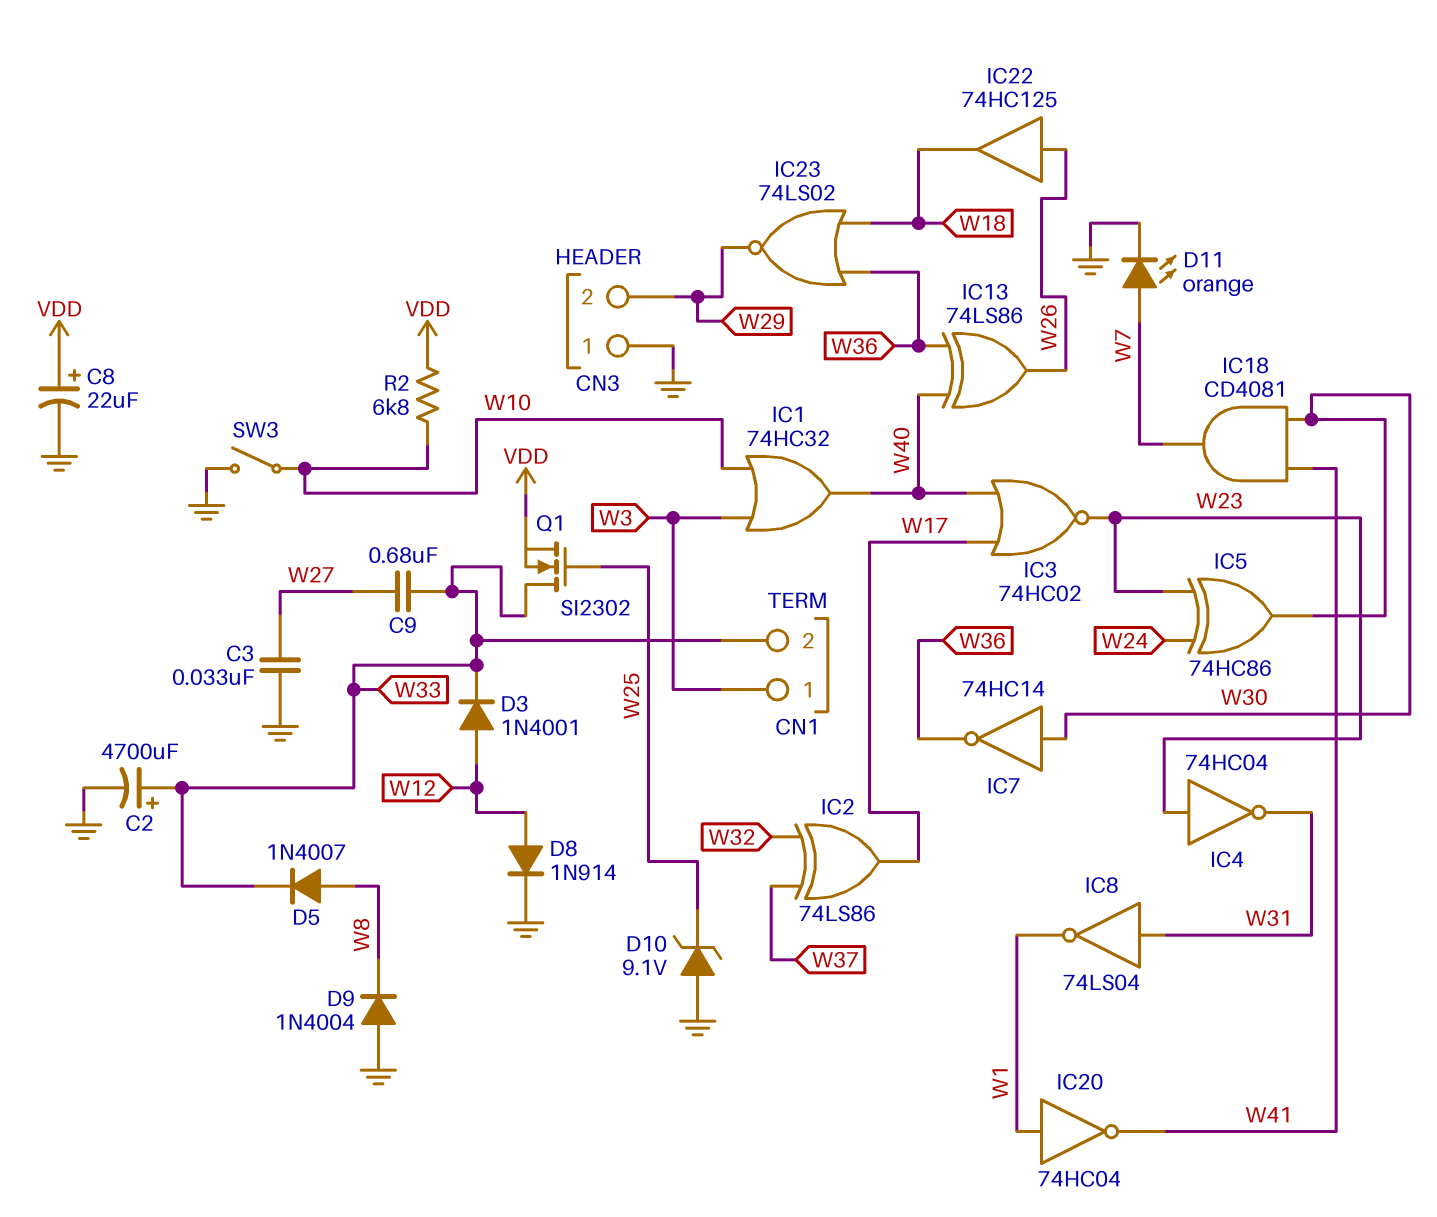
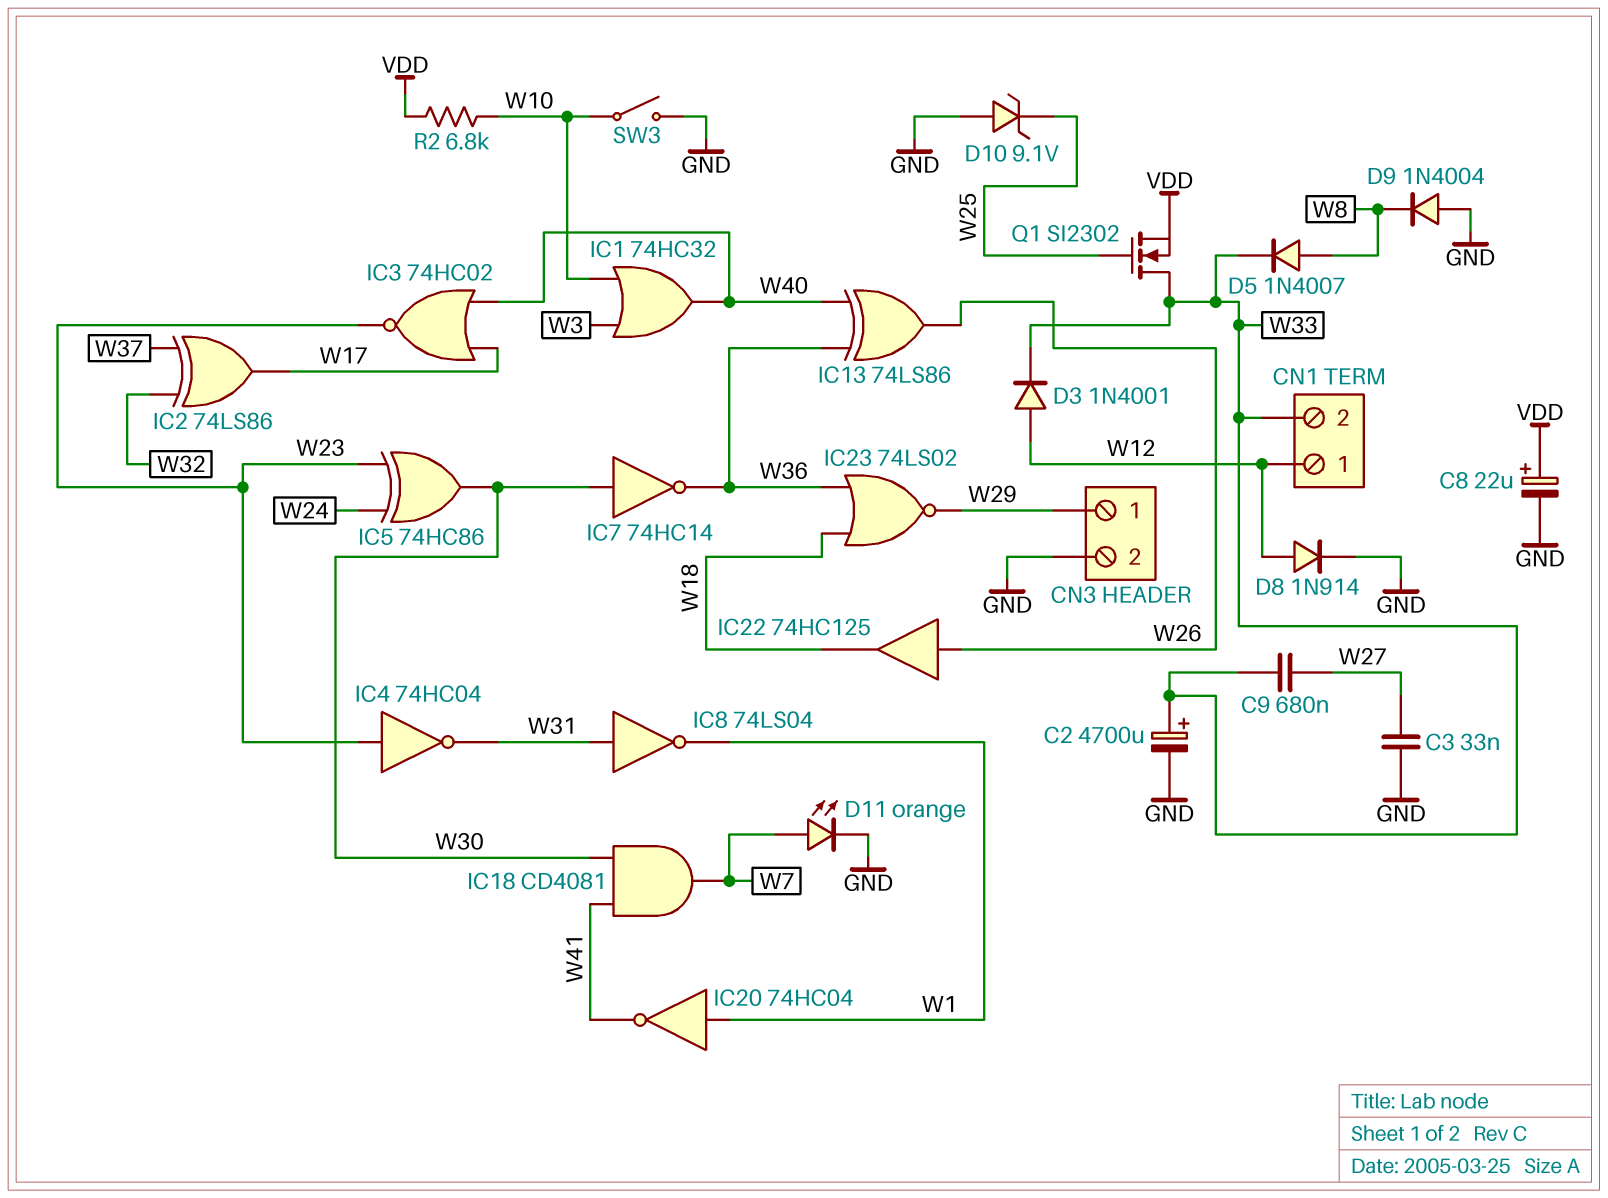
CN1 pin 1: W3 -> W12
CN3 pin 1: GND -> W29
CN3 pin 2: W29 -> GND

